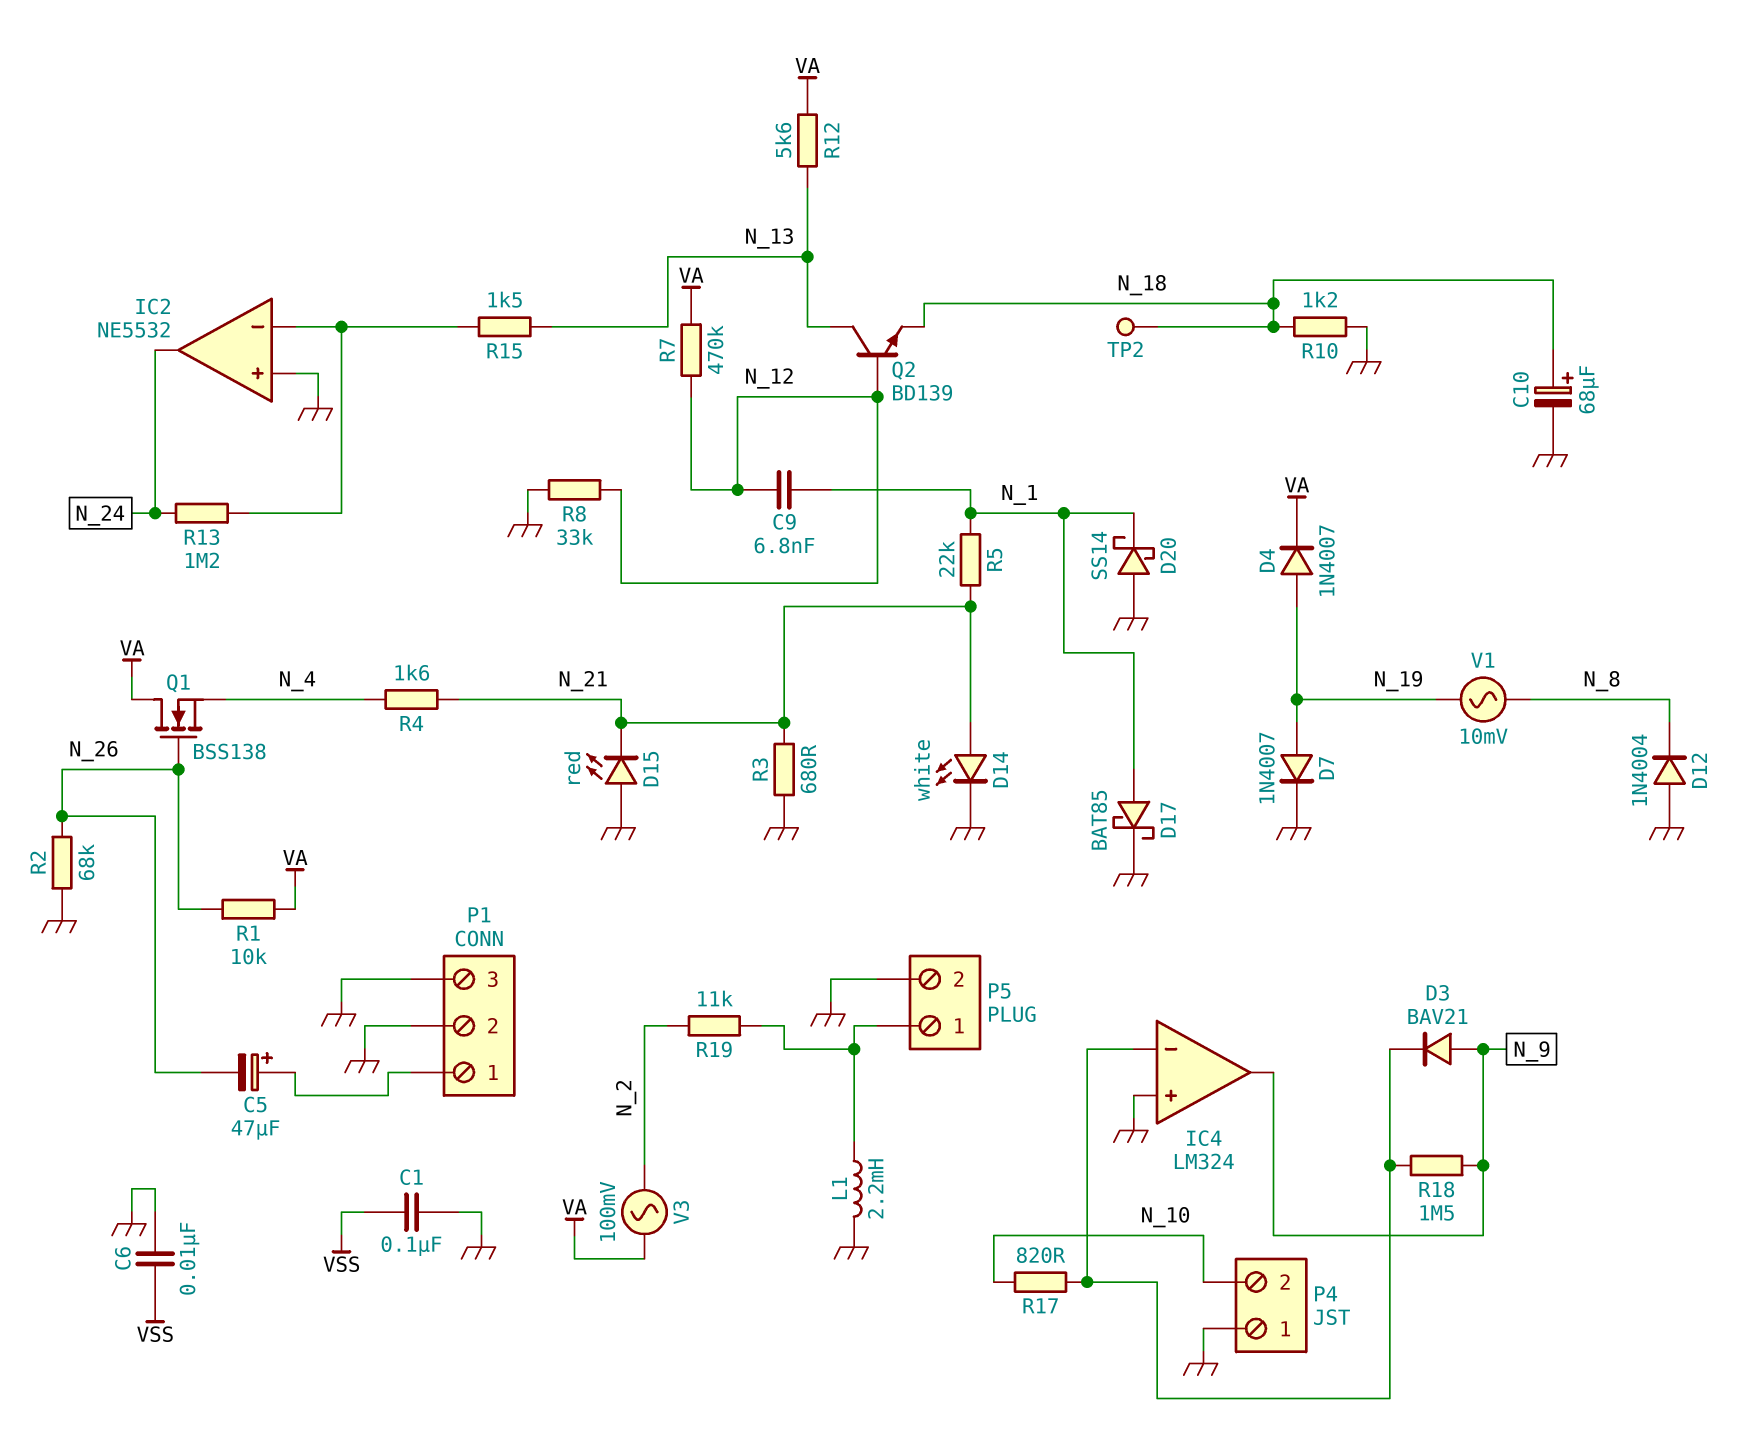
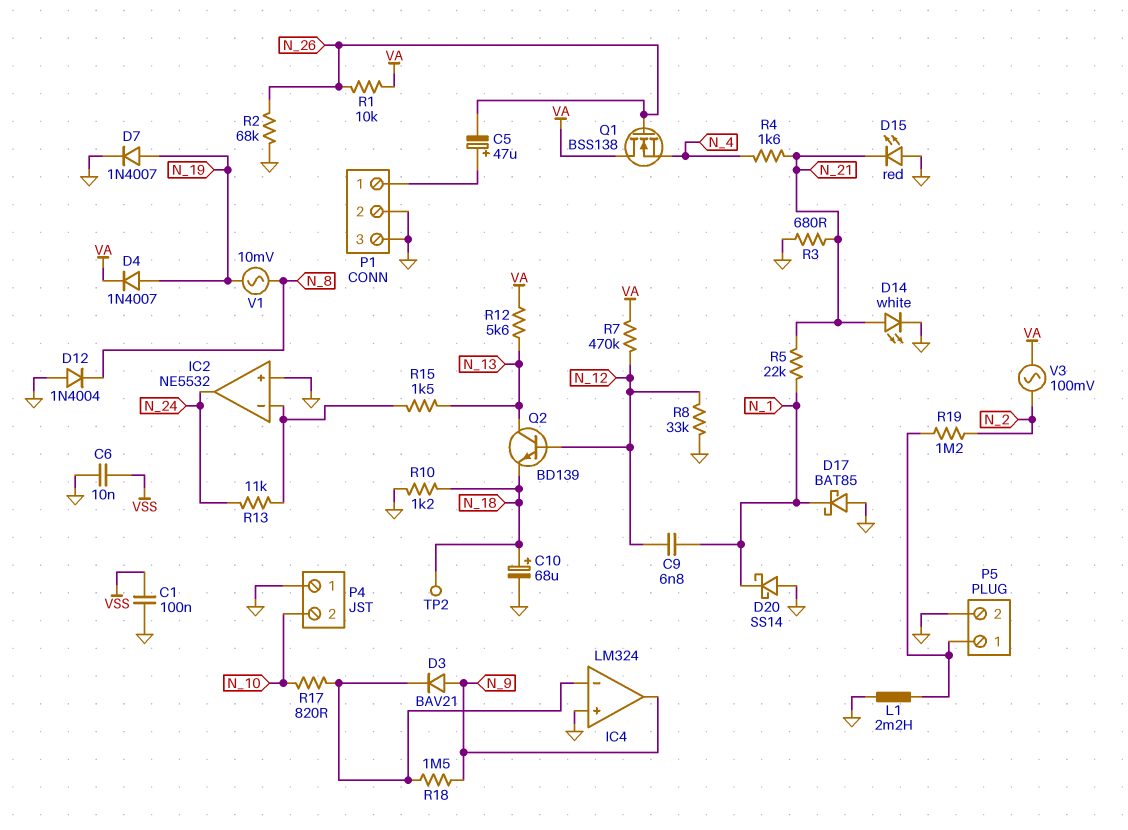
D17: schottky BAT85 (A N_1, K GND) -> schottky BAT85 (A GND, K N_1)
R13: 1.2M (IC2/in-, N_24) -> 11k (IC2/in-, N_24)
R19: 11k (N_2, P5/1) -> 1.2M (N_2, P5/1)

